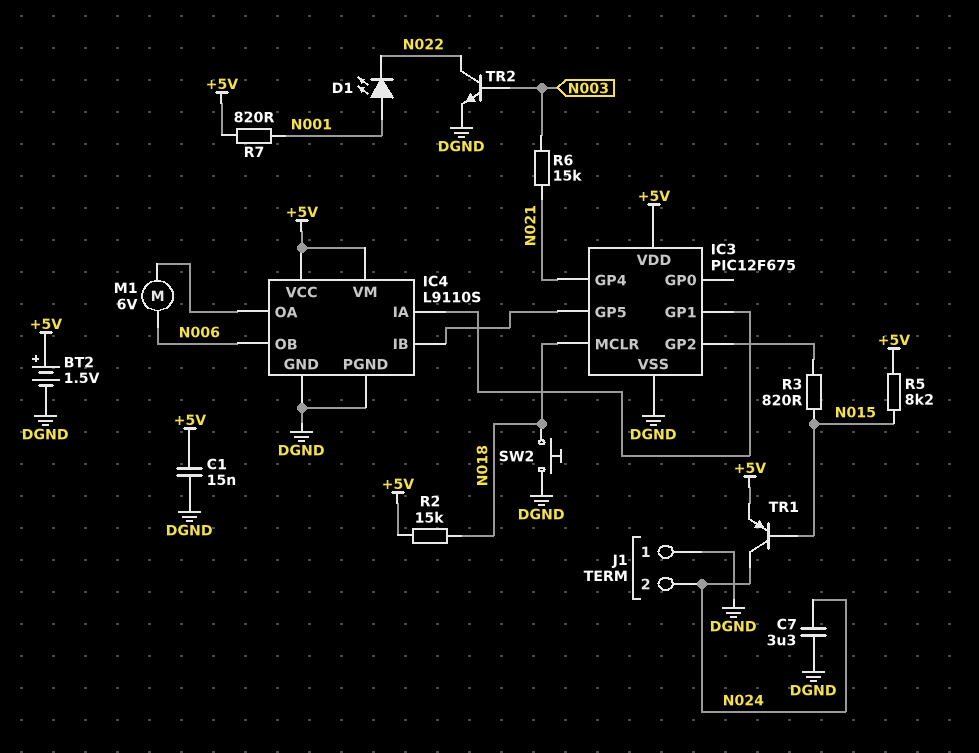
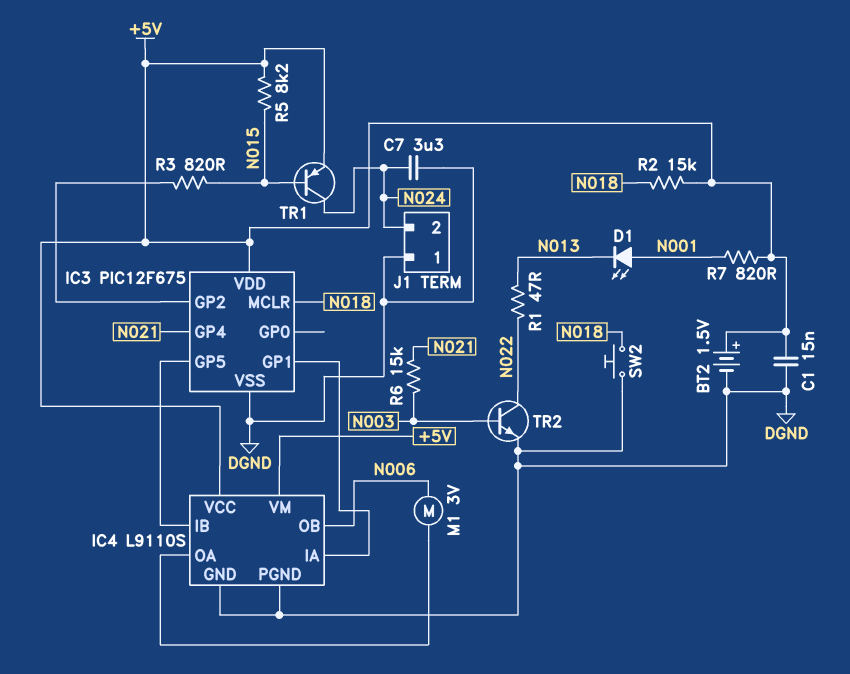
D1: LED (A N001, K N022) -> LED (A N001, K N013)
M1: motor 6V (IC4/OA, N006) -> motor 3V (IC4/OA, N006)
R1: none -> 47 (N013, N022)

